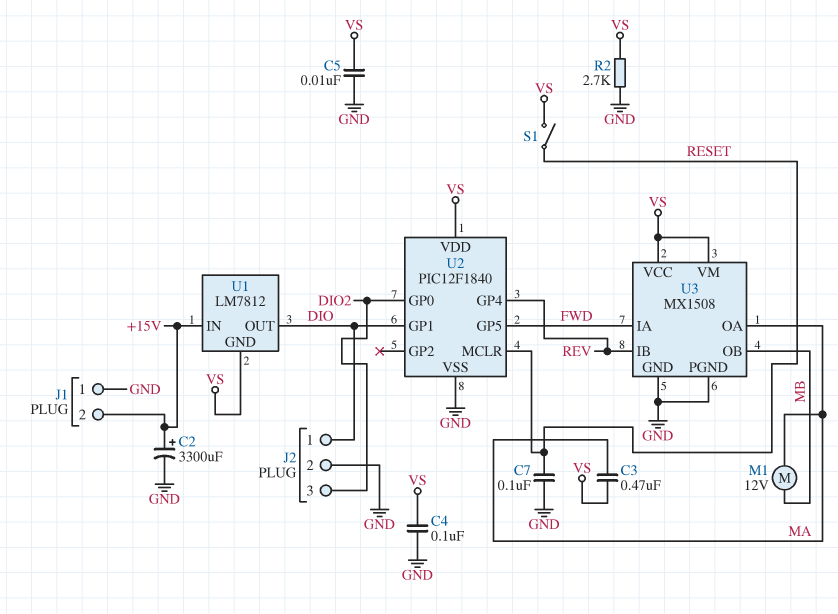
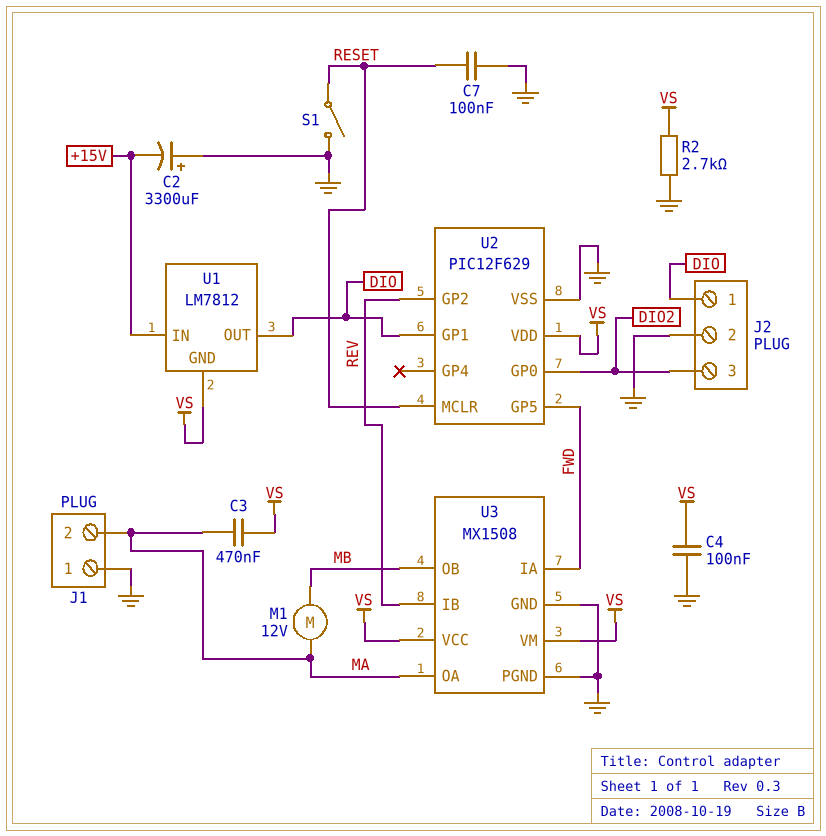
C2: 3300uF (plus +15V, minus GND) -> 3300uF (plus GND, minus +15V)
C5: 10nF (GND, VS) -> none
J1 pin 2: +15V -> MA
S1: switch (RESET, VS) -> switch (GND, RESET)
U2: PIC12F1840 -> PIC12F629
U2 pin GP2: none -> REV
U2 pin GP4: REV -> none

